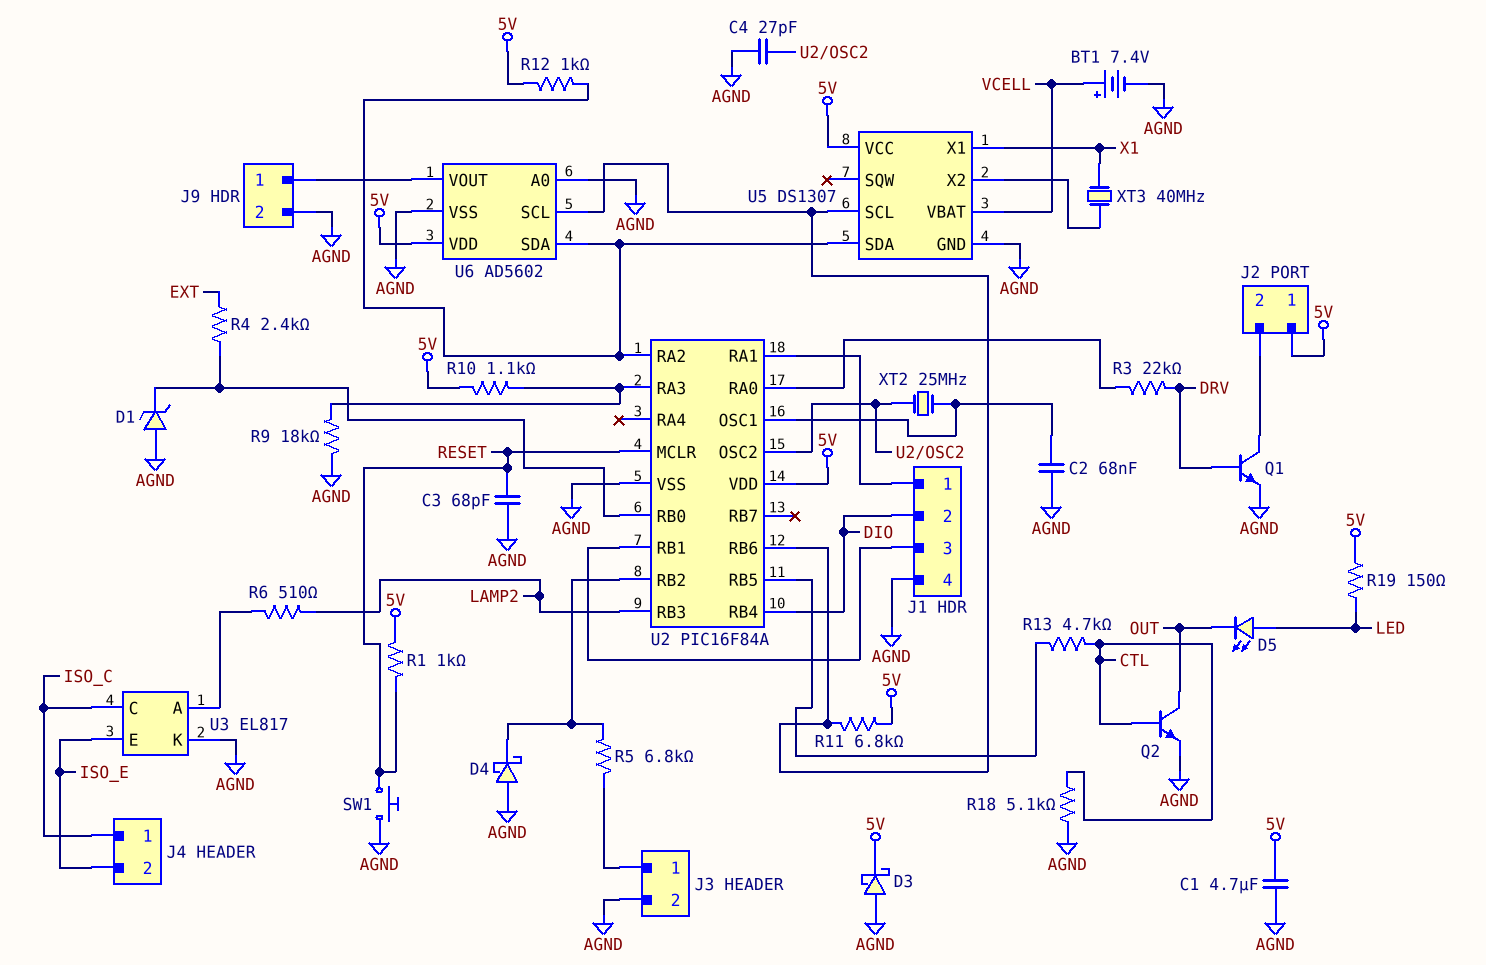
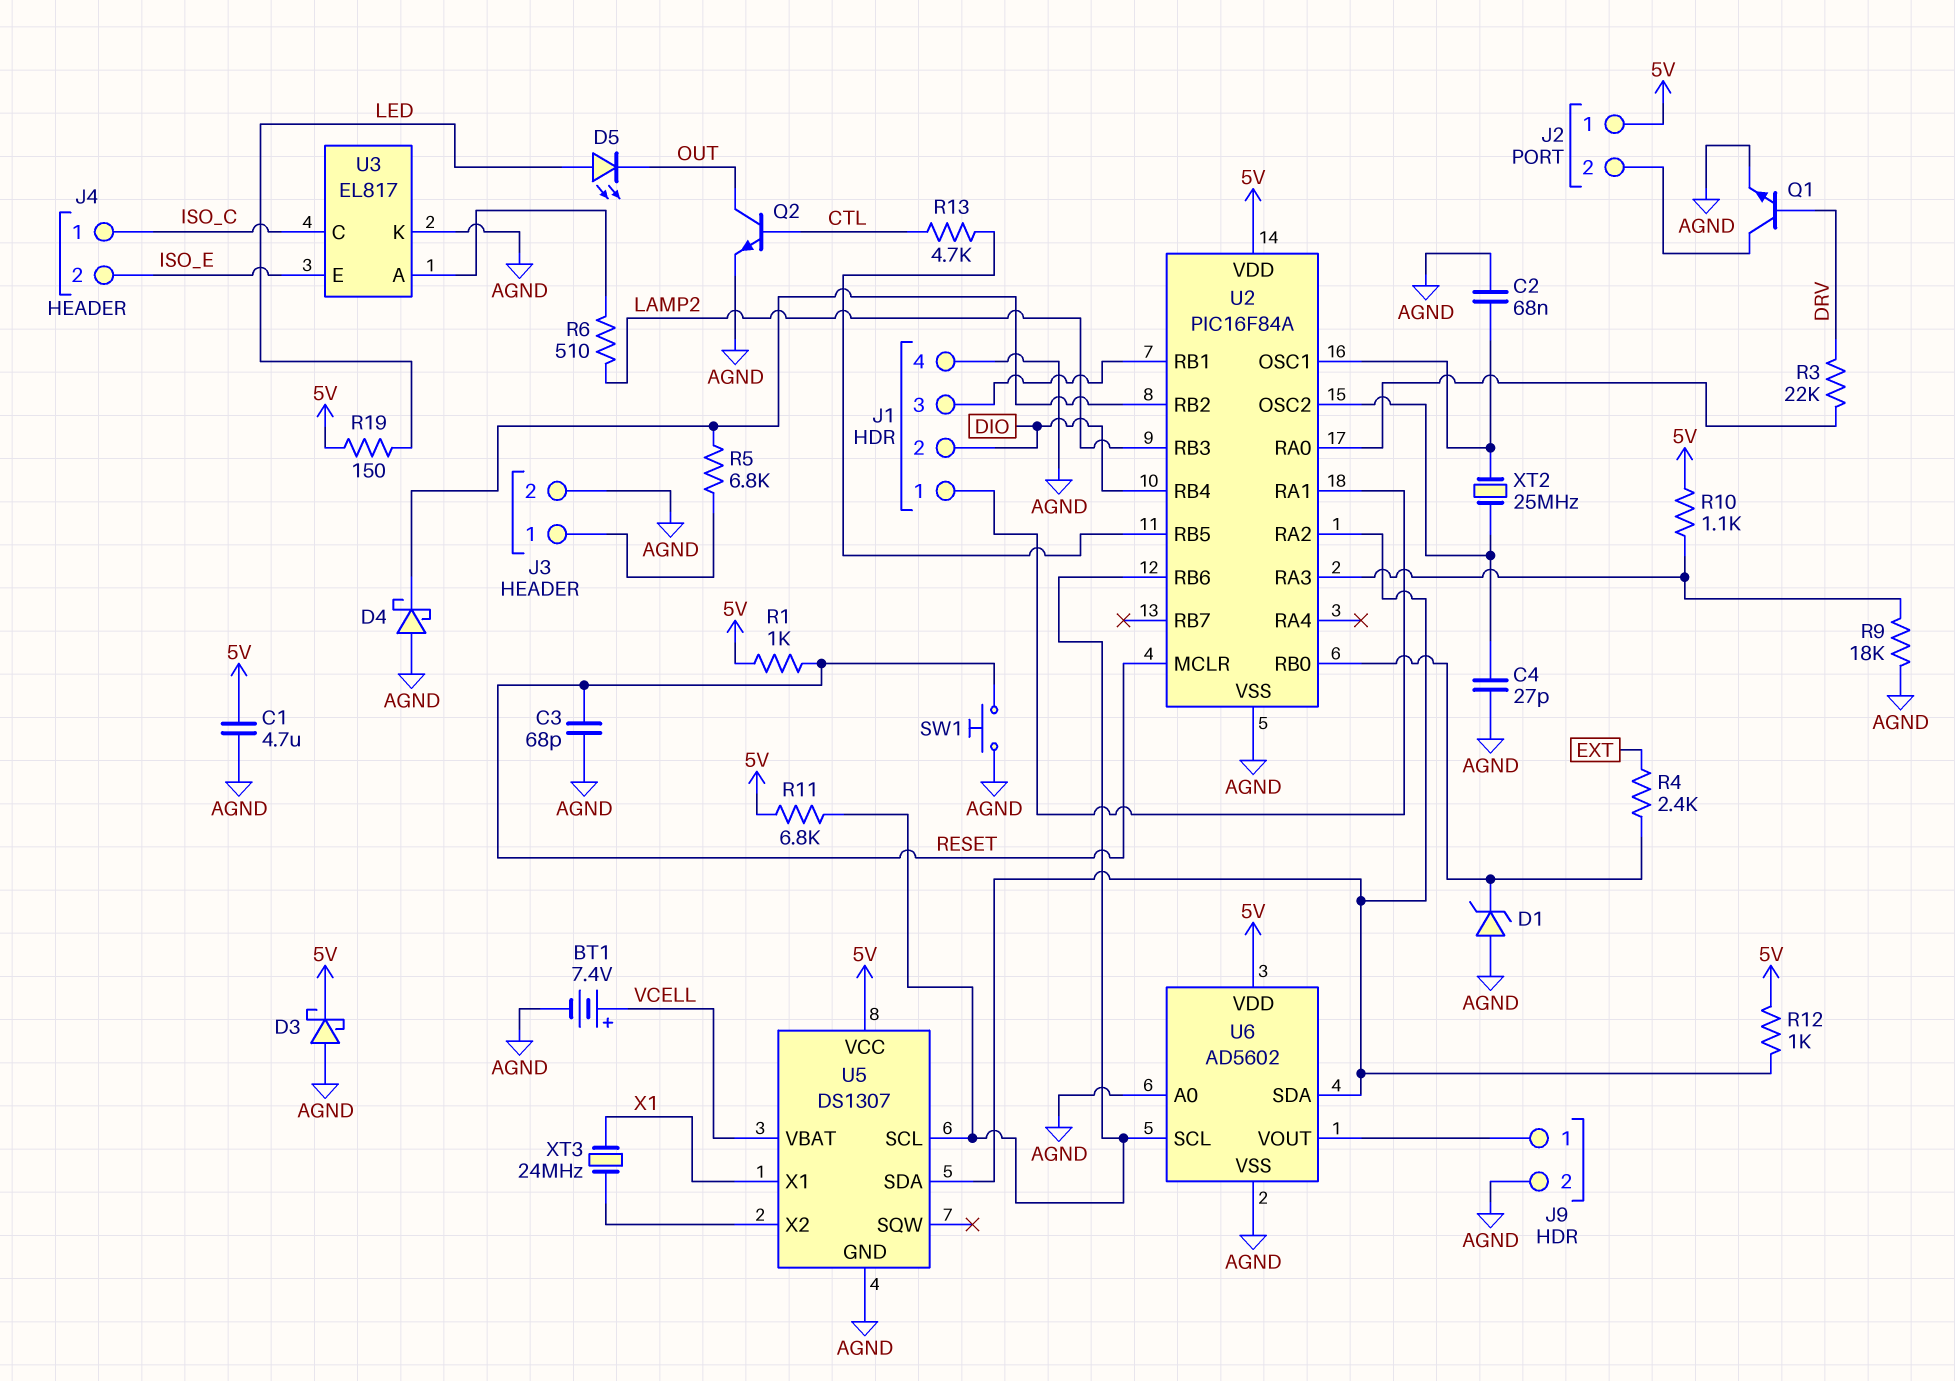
R18: 5.1k (AGND, CTL) -> none
XT3: 40MHz (U5/X2, X1) -> 24MHz (U5/X2, X1)

